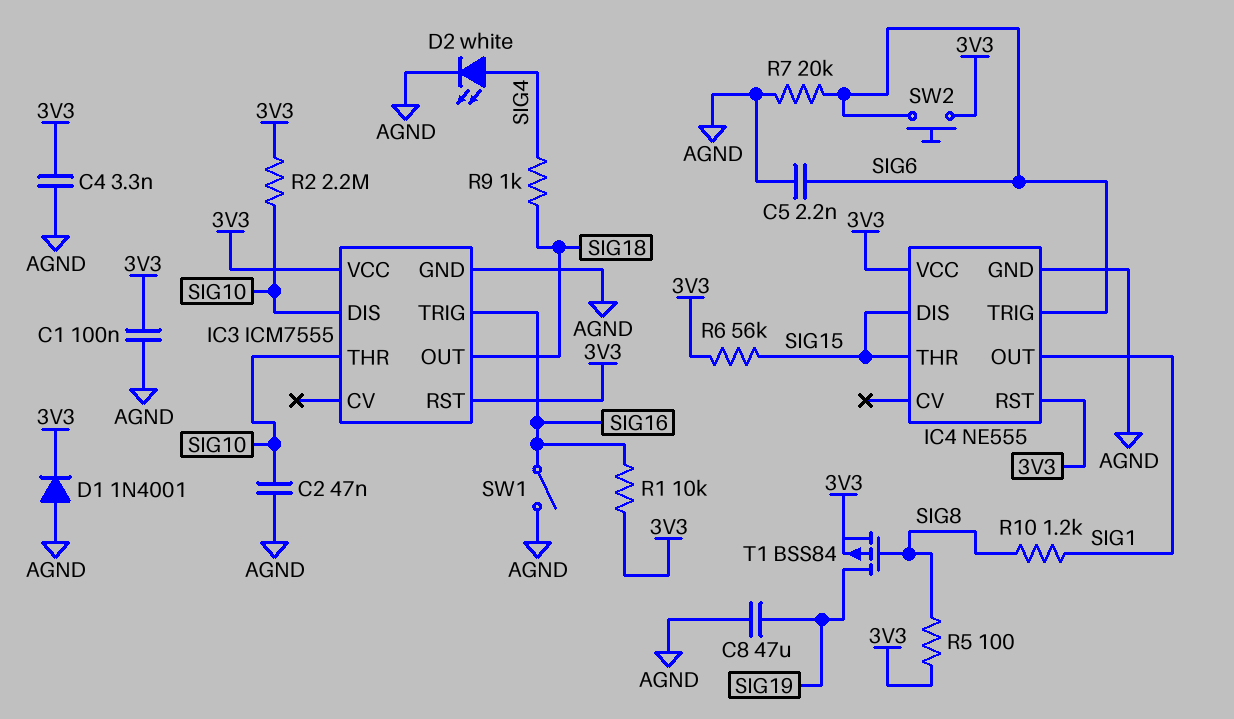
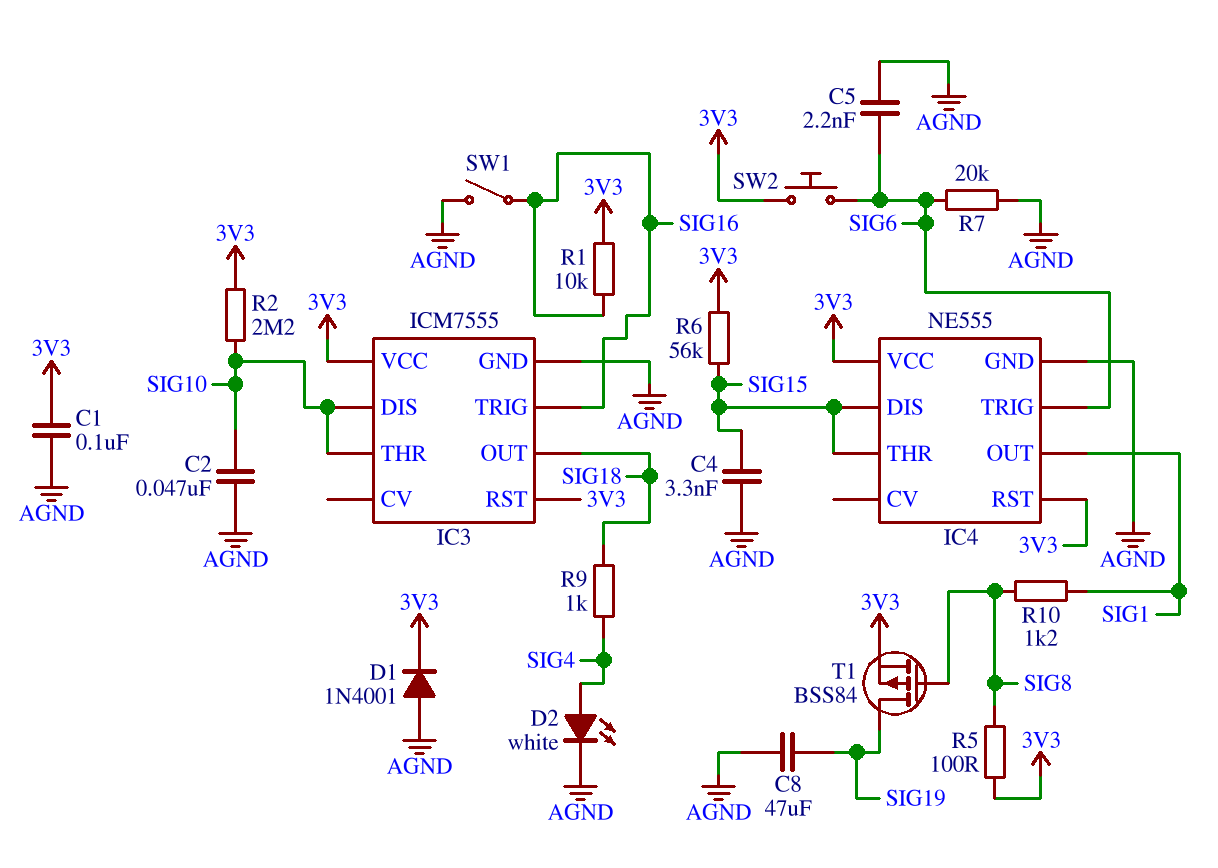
C4: 3.3nF (3V3, AGND) -> 3.3nF (AGND, SIG15)

